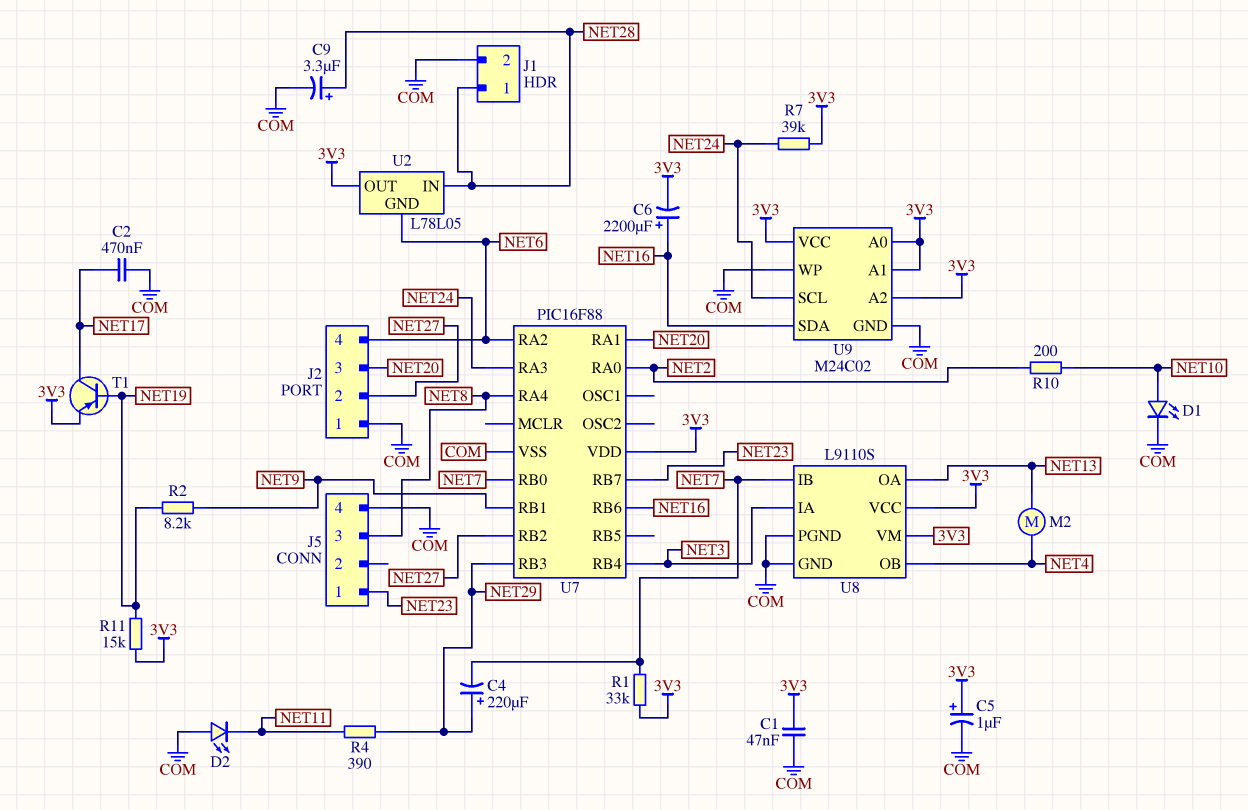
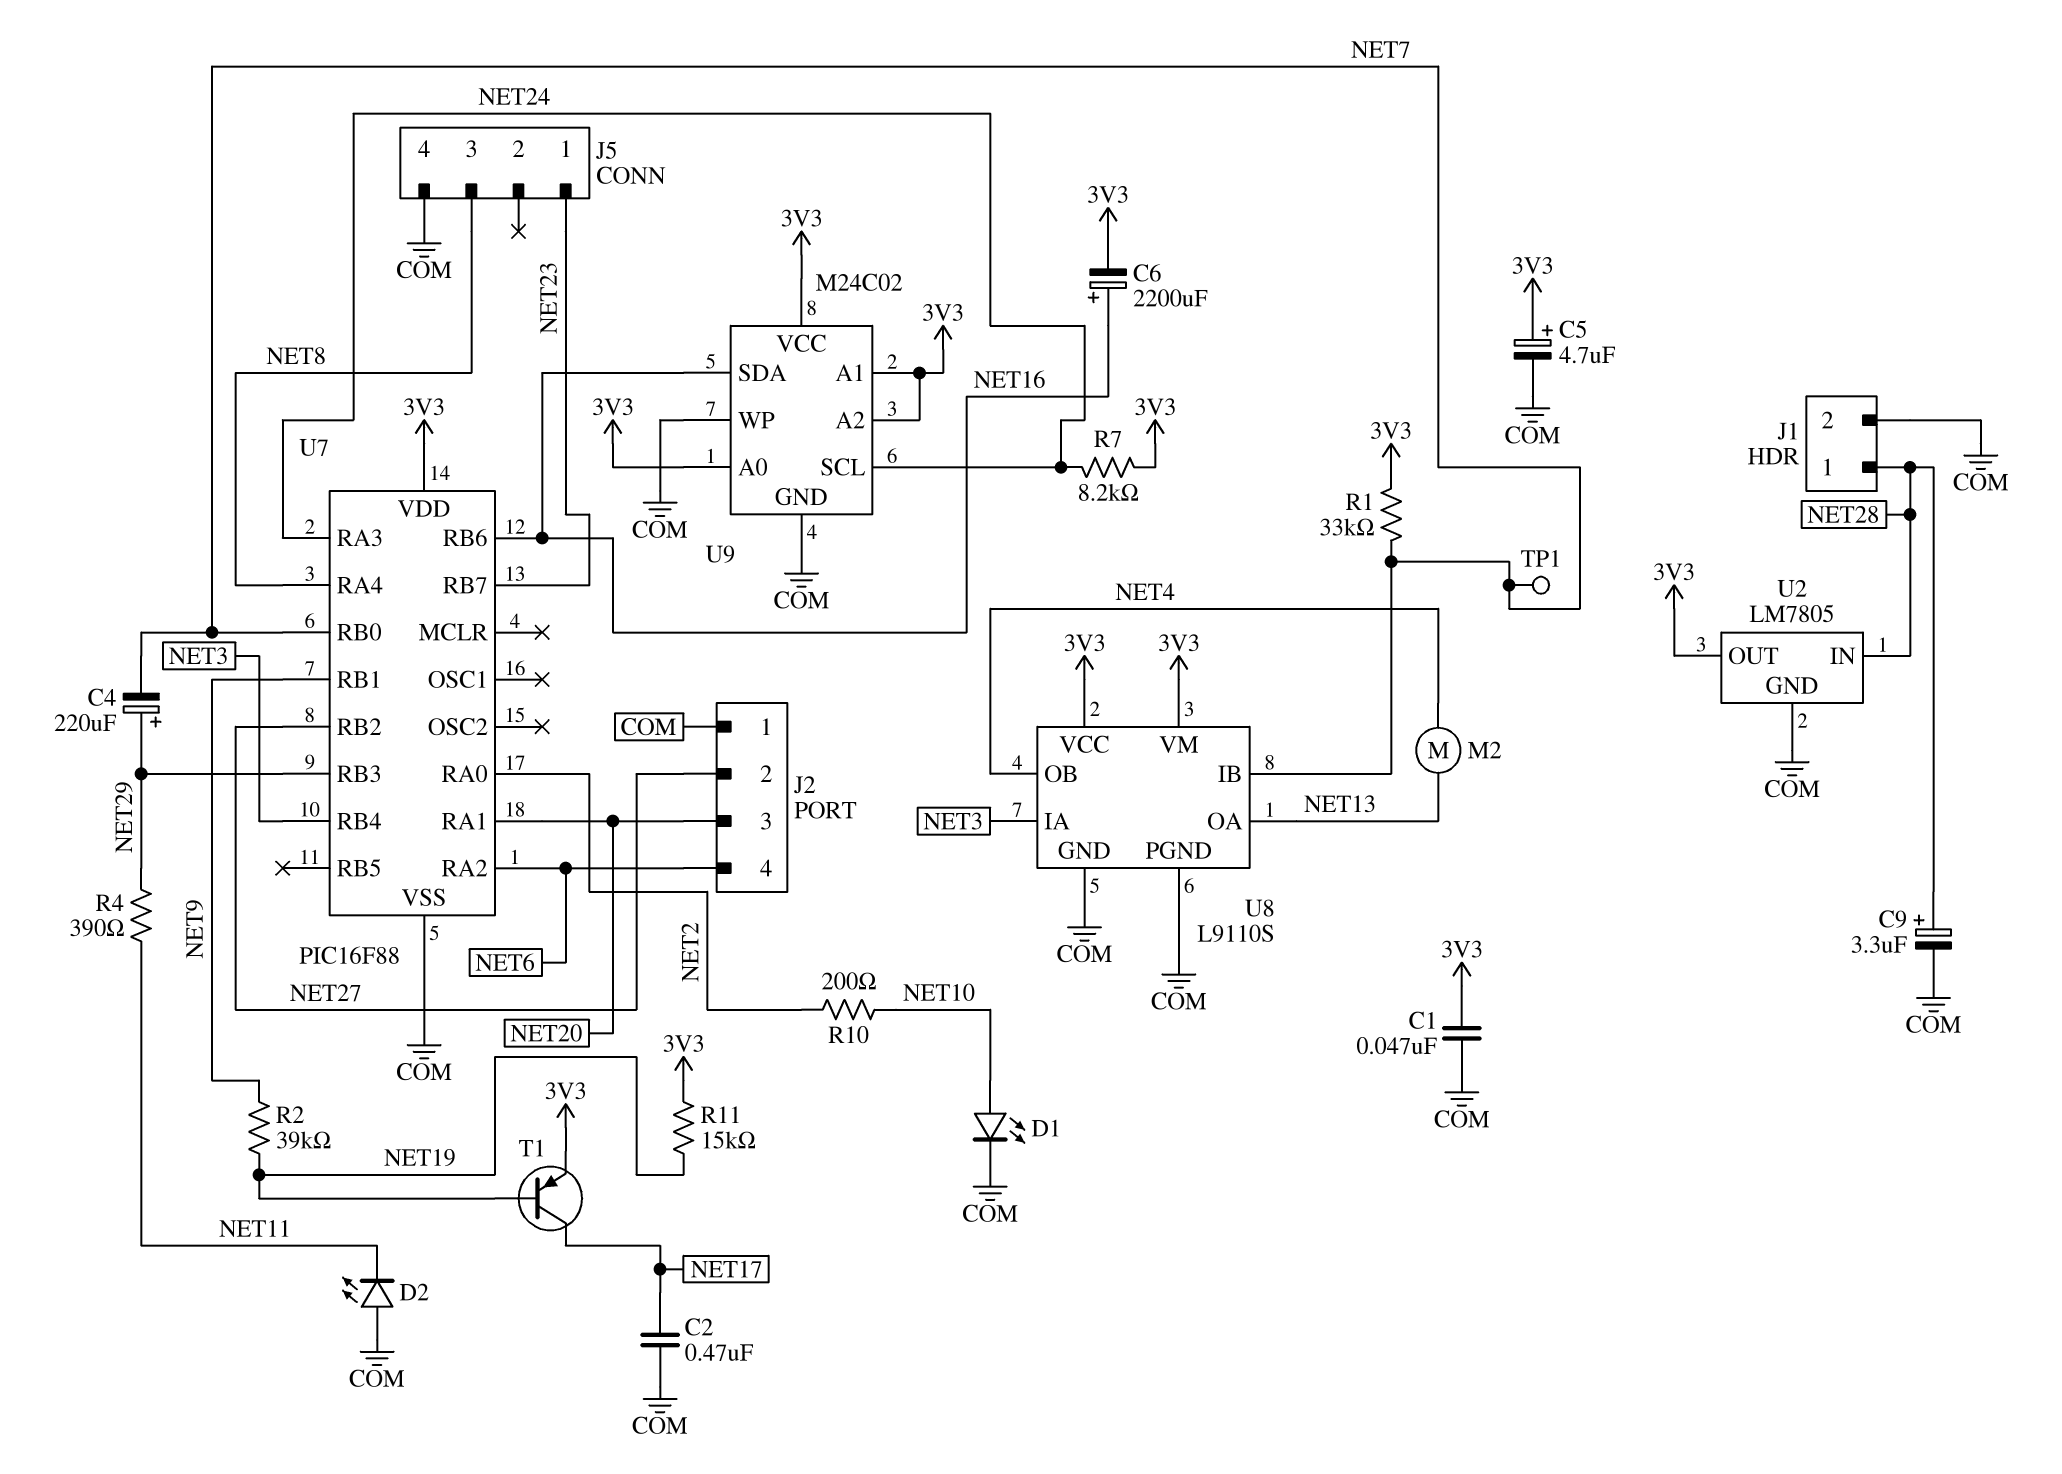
C5: 1uF (plus 3V3, minus COM) -> 4.7uF (plus 3V3, minus COM)
R2: 8.2k (NET9, NET19) -> 39k (NET9, NET19)
R7: 39k (3V3, NET24) -> 8.2k (3V3, NET24)
TP1: none -> test point (NET7)
U2: L78L05 -> LM7805
U2 pin GND: NET6 -> COM

